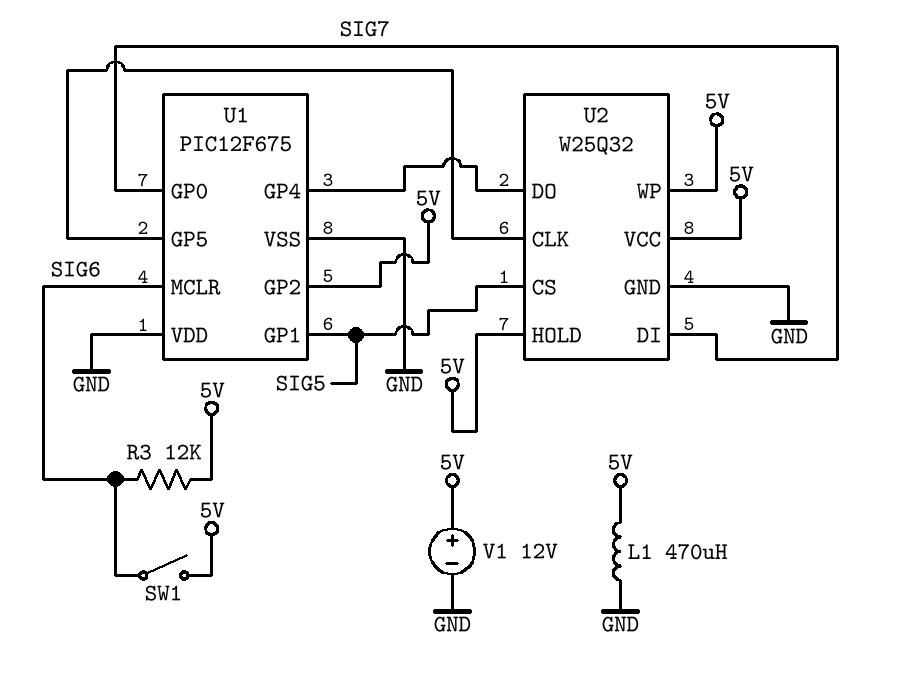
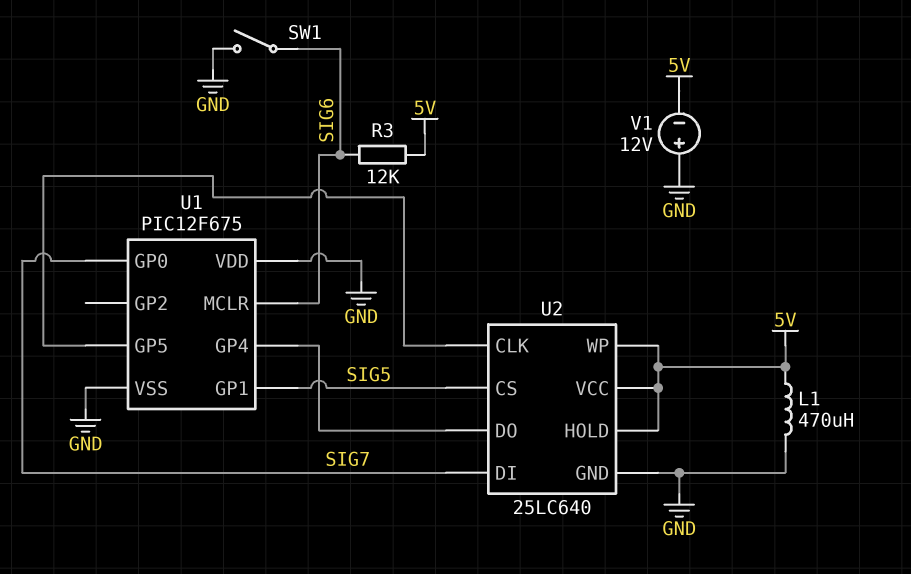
SW1: switch (5V, SIG6) -> switch (GND, SIG6)
U1 pin GP2: 5V -> none
U2: W25Q32 -> 25LC640
V1: 12V (plus 5V, minus GND) -> 12V (plus GND, minus 5V)

